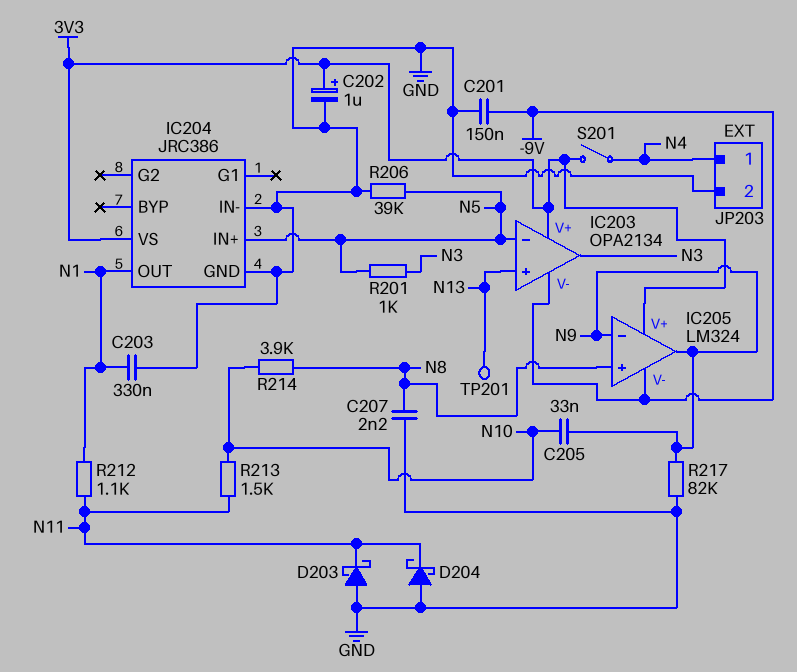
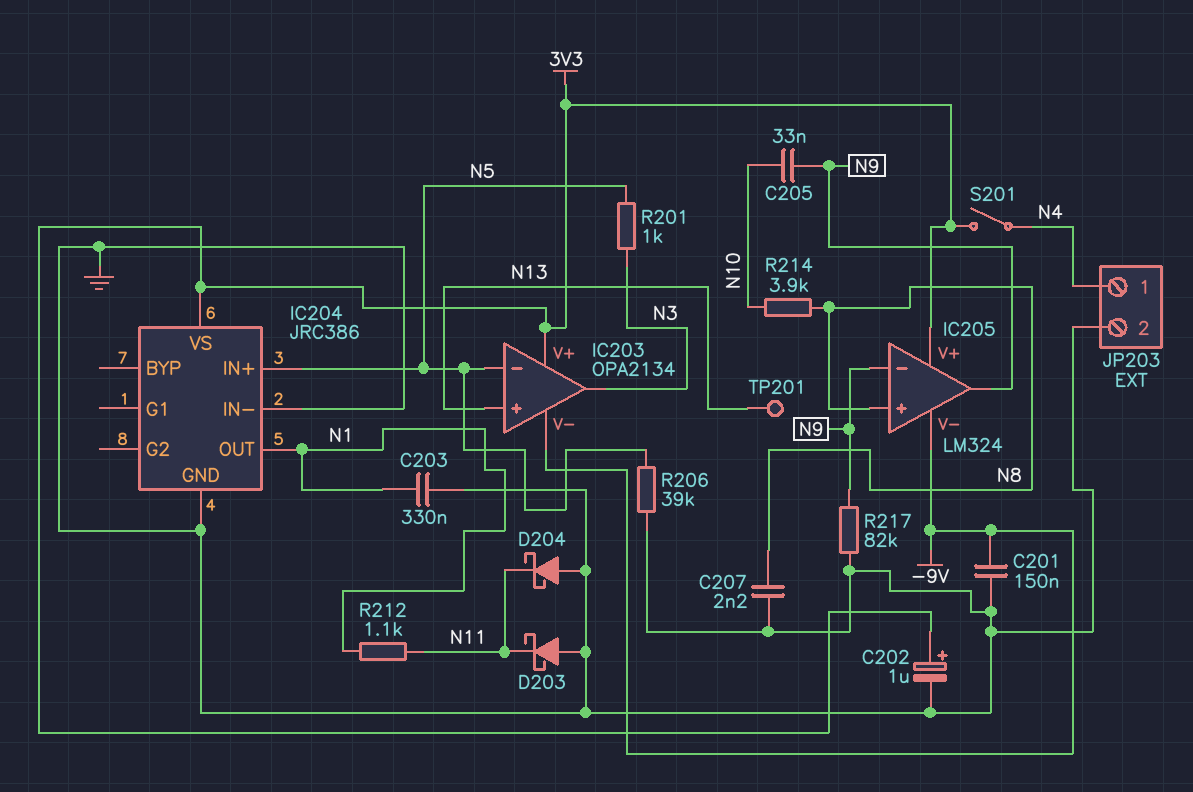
R213: 1.5k (N10, N11) -> none

